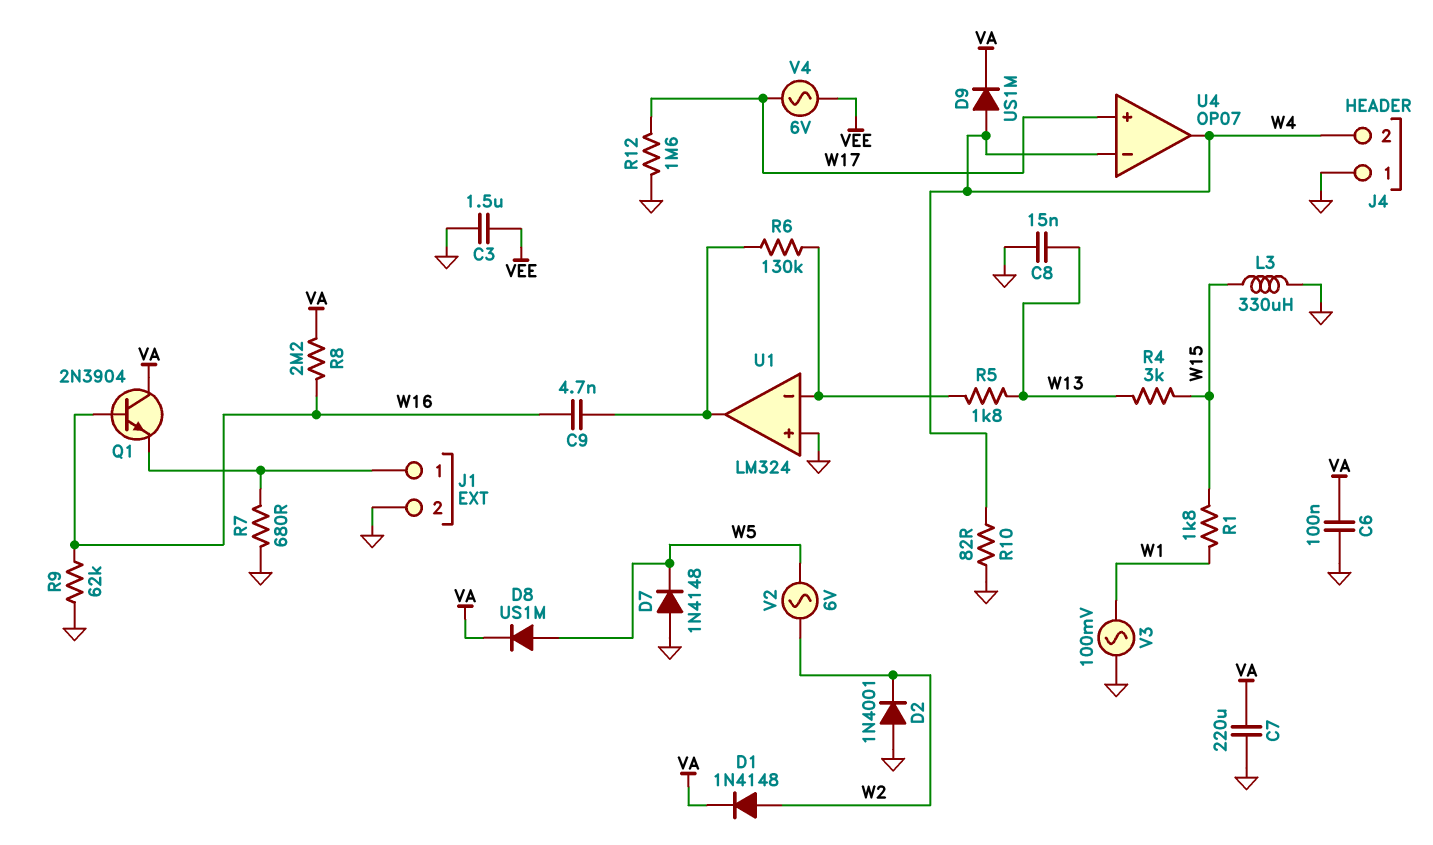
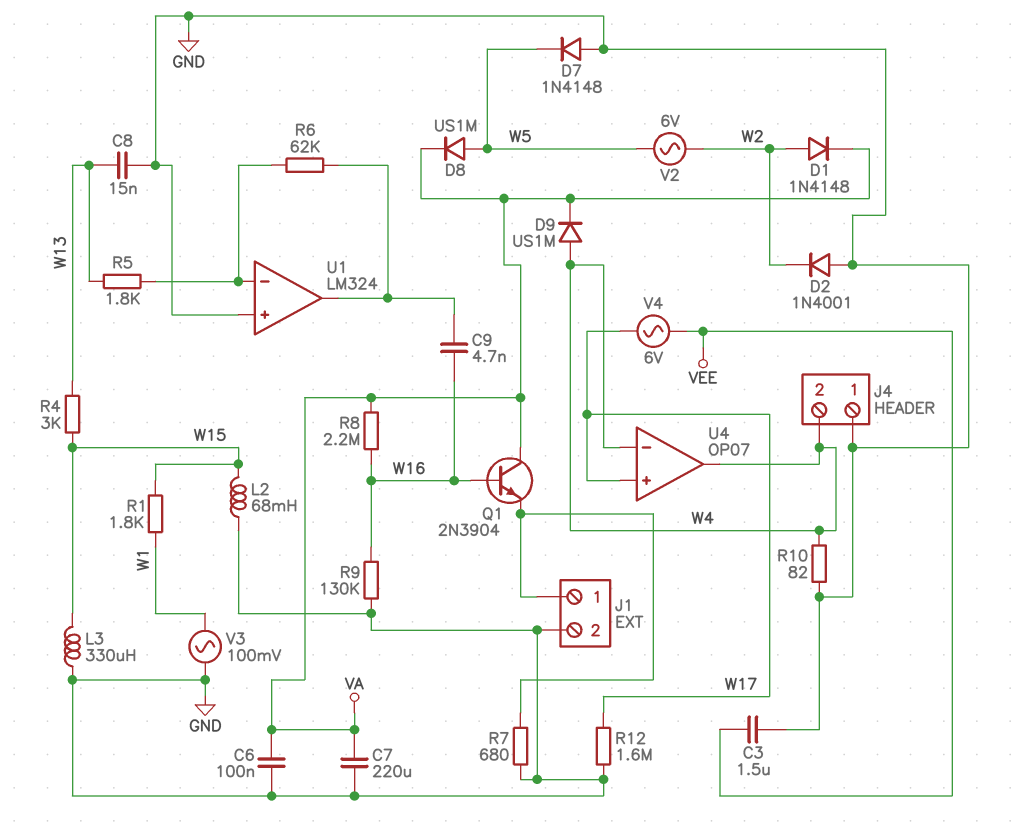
L2: none -> 68mH (GND, W15)
R6: 130k (U1/in-, U1/out) -> 62k (U1/in-, U1/out)
R9: 62k (GND, W16) -> 130k (GND, W16)

